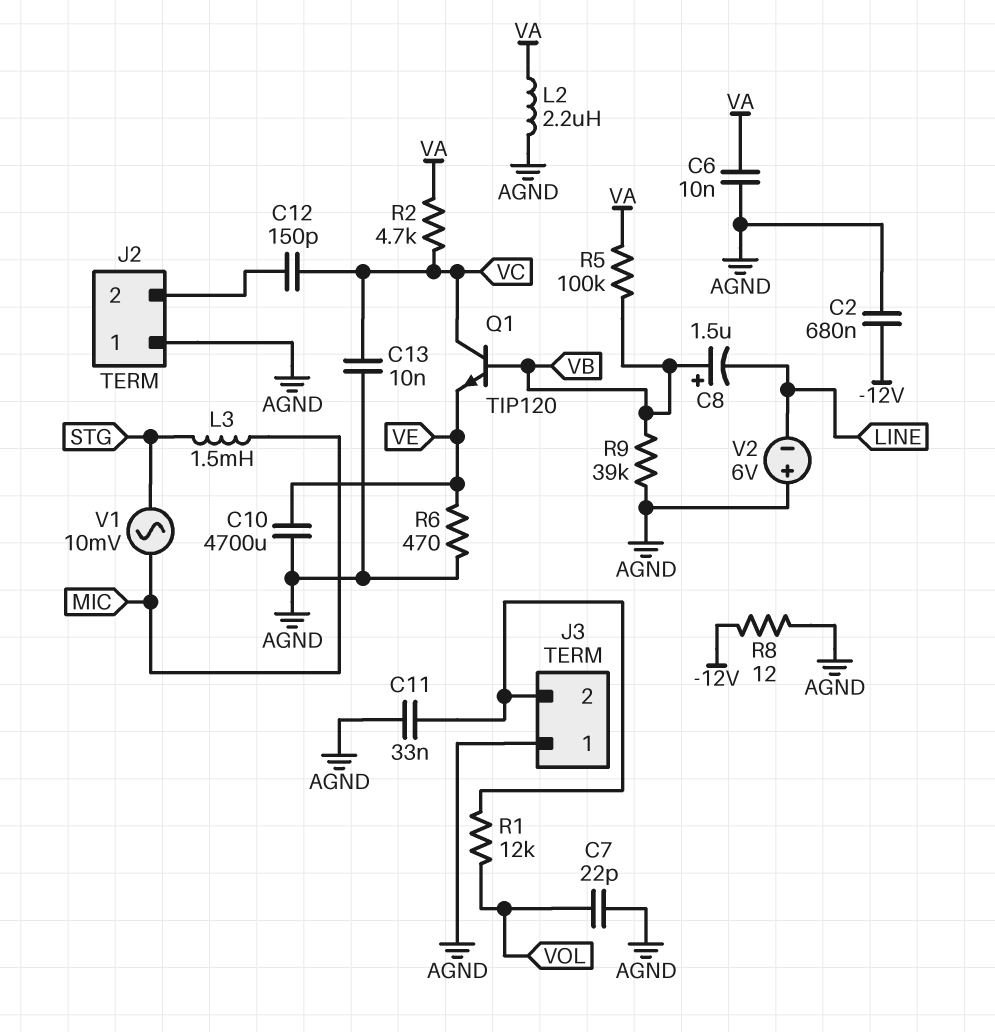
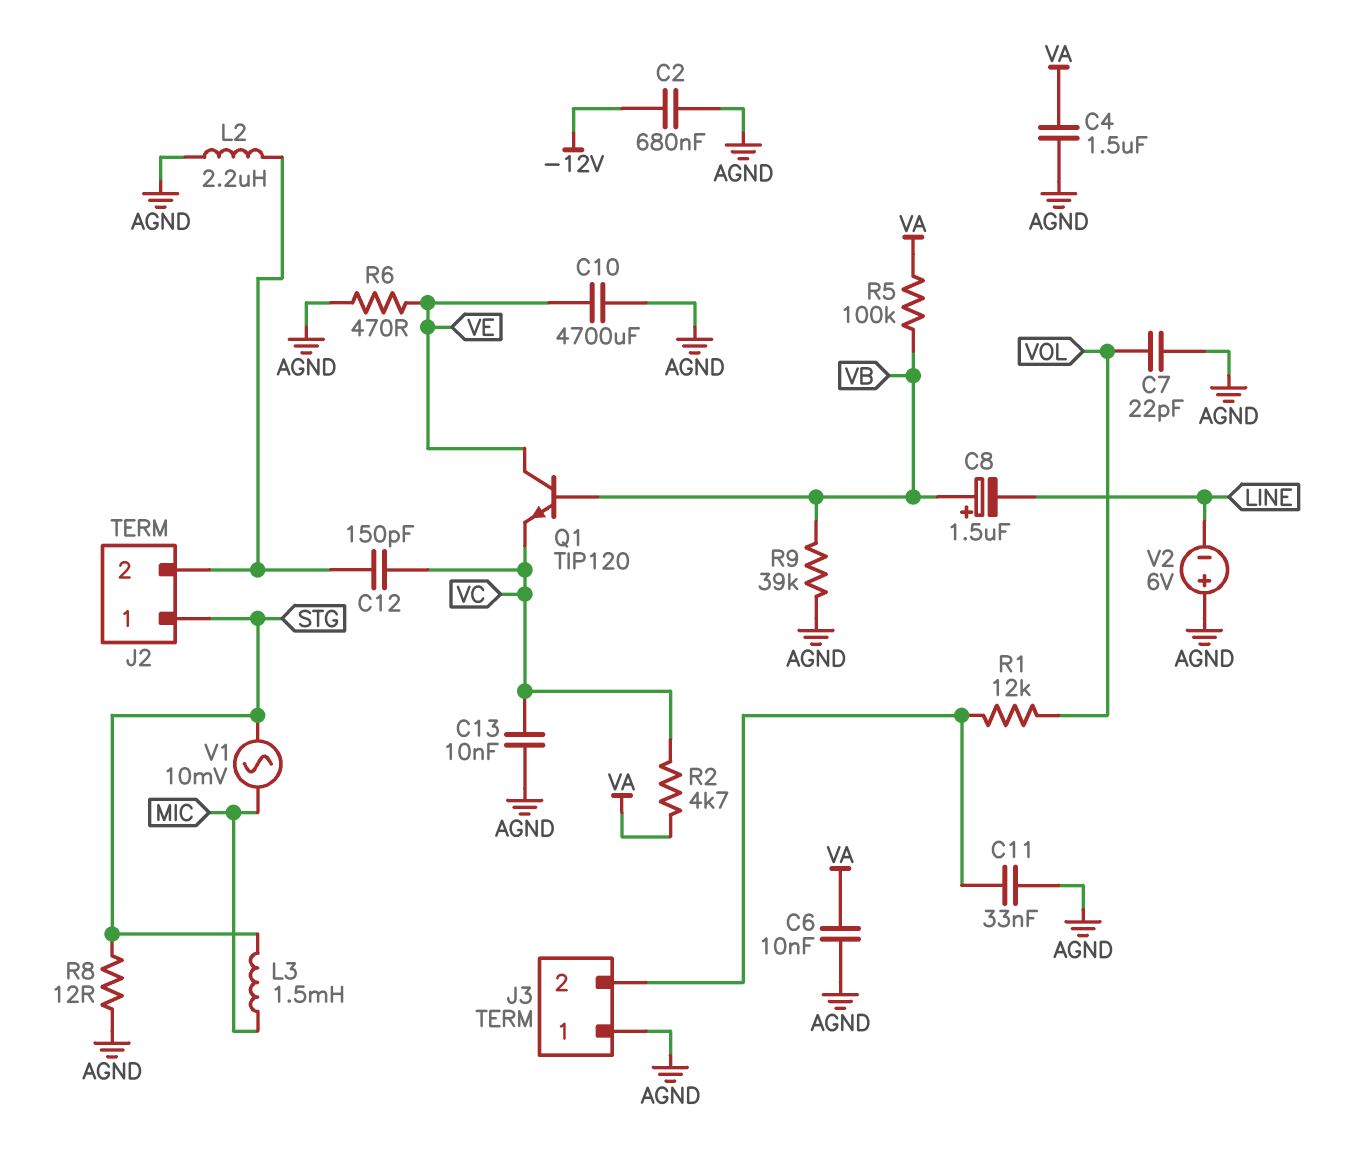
C4: none -> 1.5uF (AGND, VA)
J2 pin 1: AGND -> STG
L2: 2.2uH (AGND, VA) -> 2.2uH (AGND, J2/2)
Q1: NPN TIP120 (B VB, C VC, E VE) -> NPN TIP120 (B VB, C VE, E VC)
R8: 12 (-12V, AGND) -> 12 (AGND, STG)

